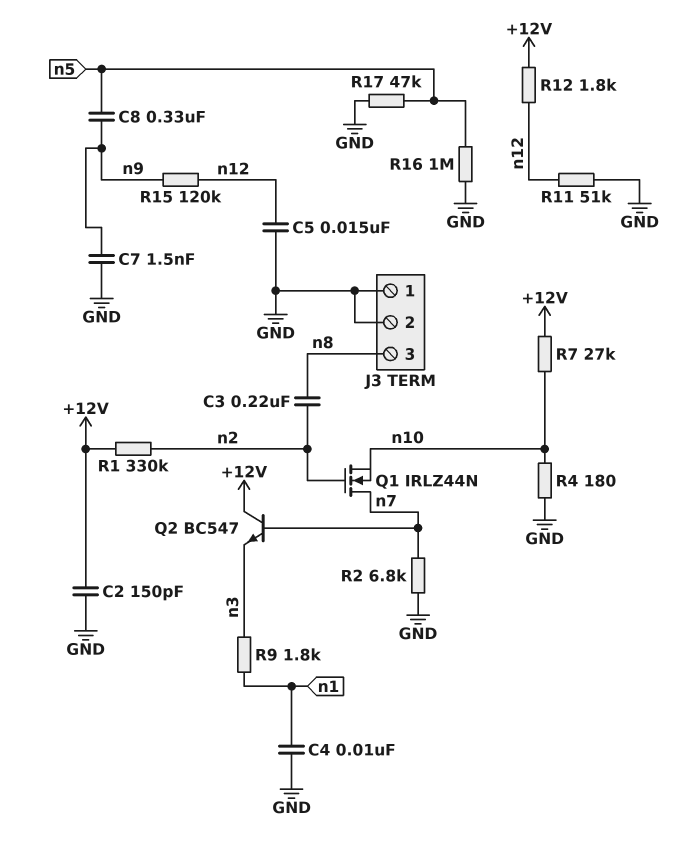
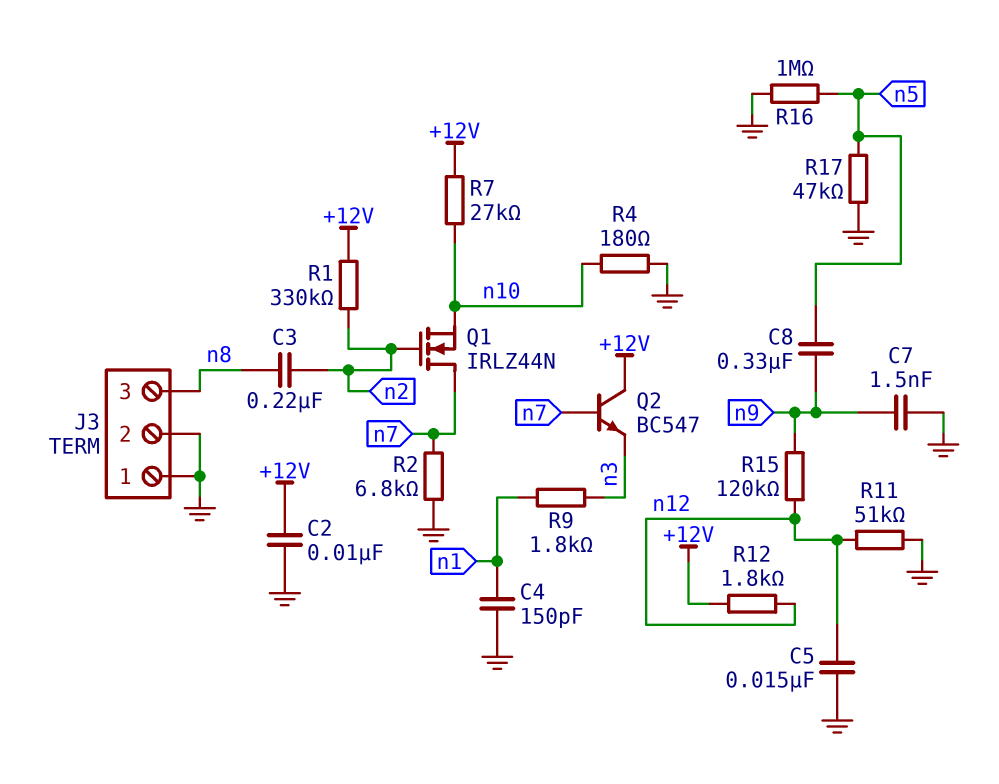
C2: 150pF (+12V, GND) -> 10nF (+12V, GND)
C4: 10nF (GND, n1) -> 150pF (GND, n1)

